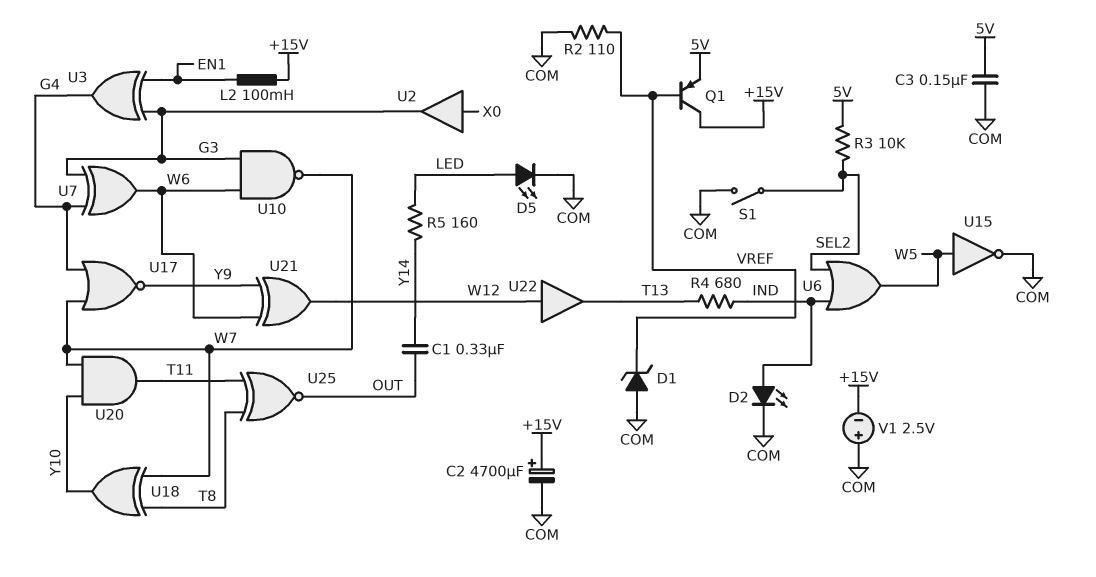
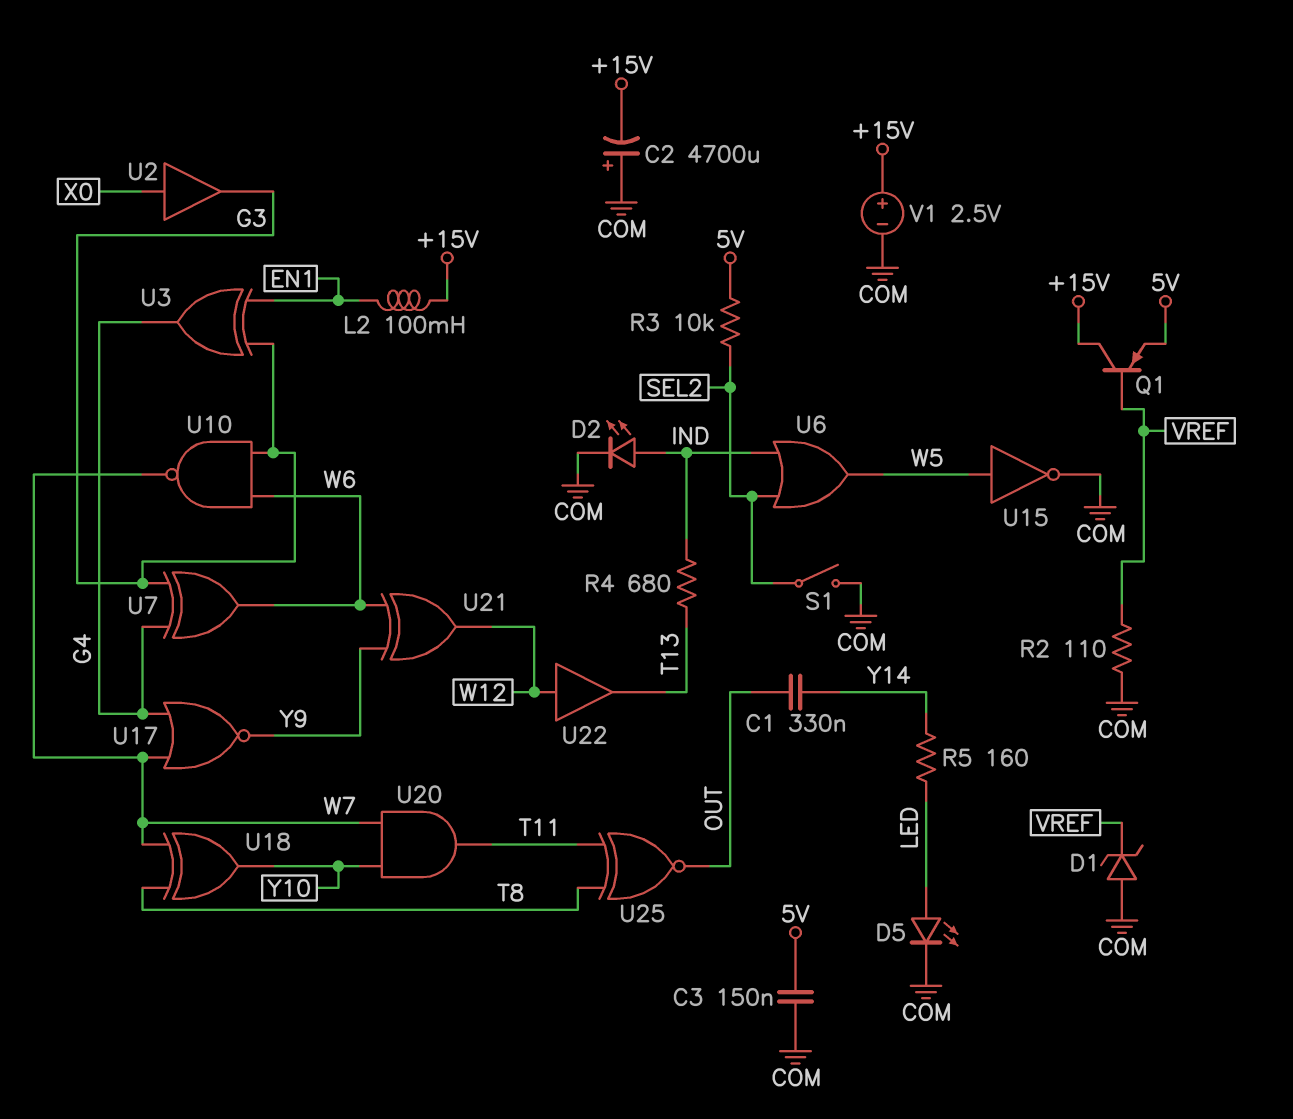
C2: 4700uF (plus +15V, minus COM) -> 4700uF (plus COM, minus +15V)
V1: 2.5V (plus COM, minus +15V) -> 2.5V (plus +15V, minus COM)

